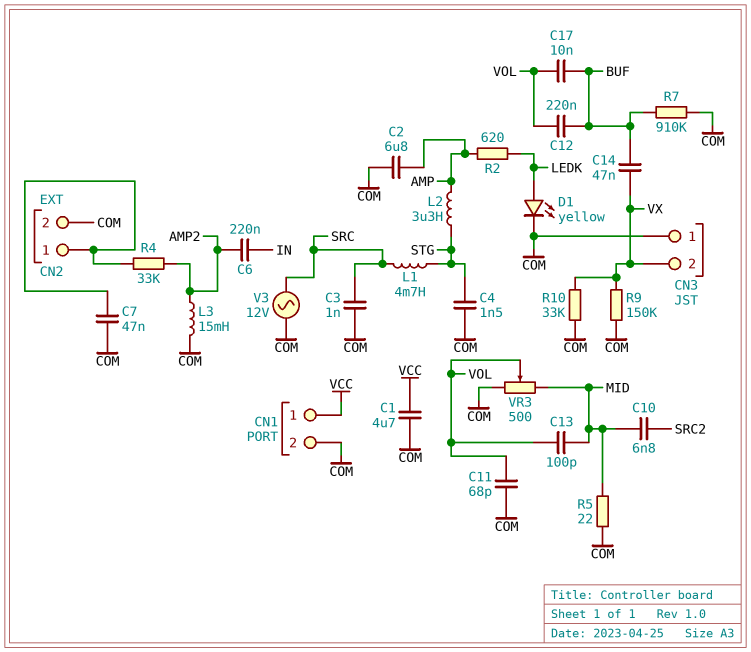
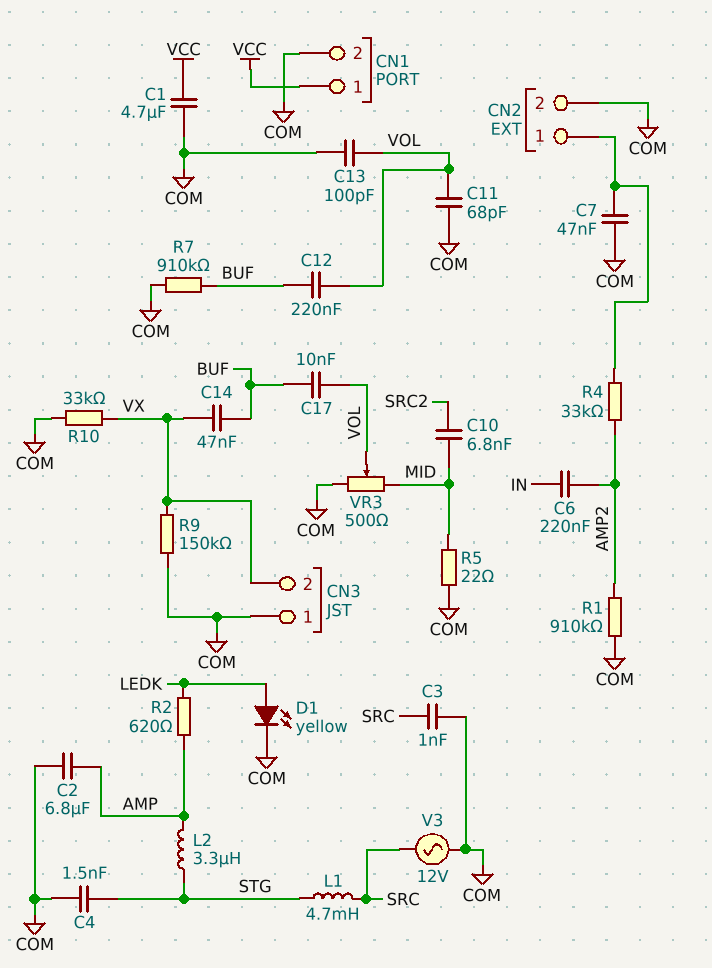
C13: 100pF (MID, VOL) -> 100pF (COM, VOL)
L3: 15mH (AMP2, COM) -> none
R1: none -> 910k (AMP2, COM)

